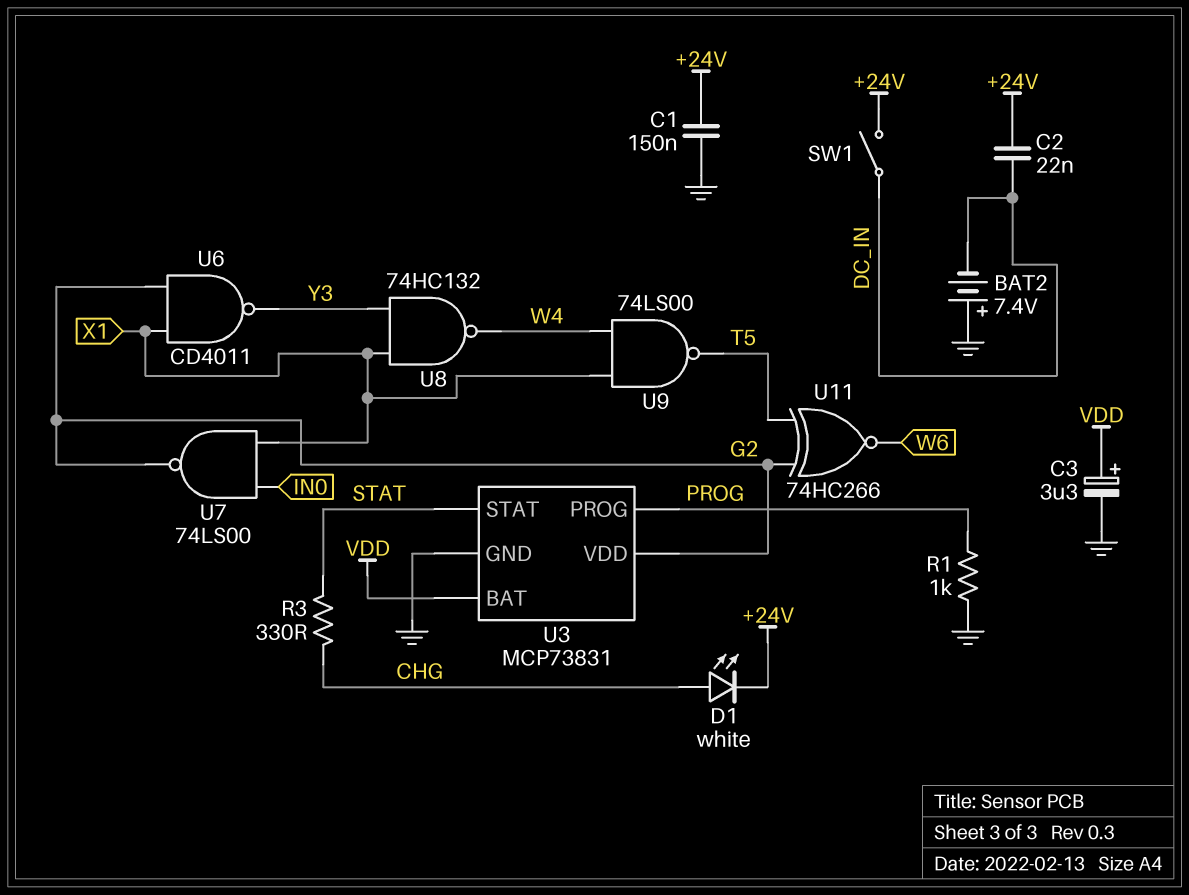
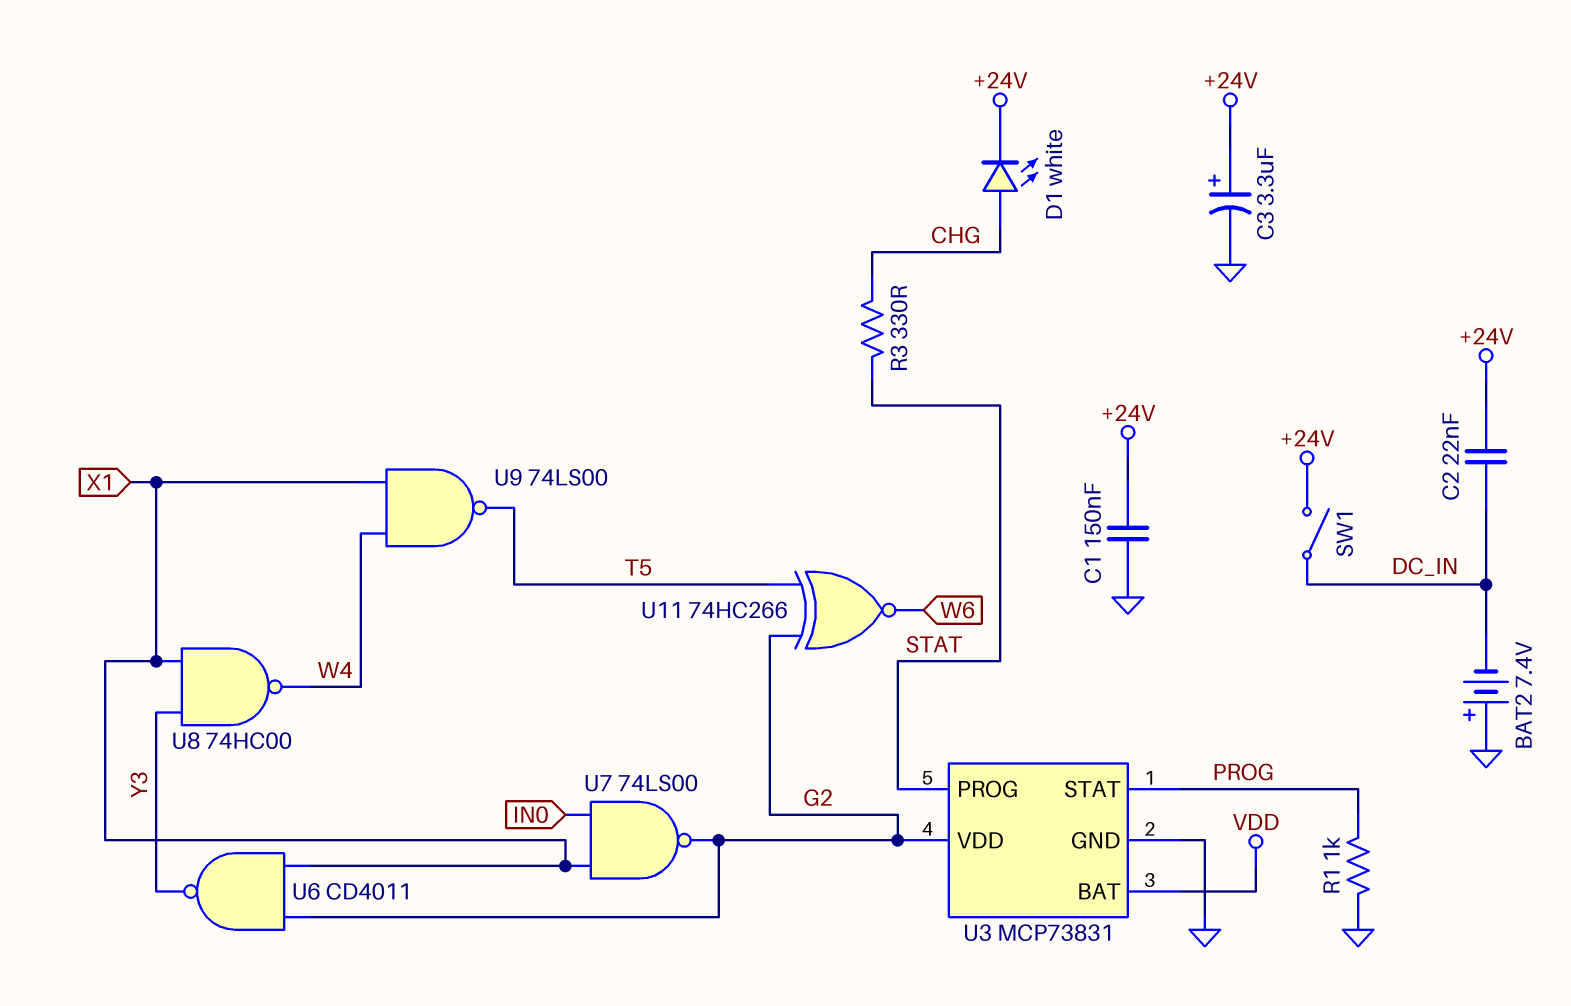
C3: 3.3uF (plus VDD, minus GND) -> 3.3uF (plus +24V, minus GND)
U3 pin PROG: PROG -> STAT
U3 pin STAT: STAT -> PROG
U8: NAND 74HC132 (in X1, in Y3, out W4) -> NAND 74HC00 (in X1, in Y3, out W4)

